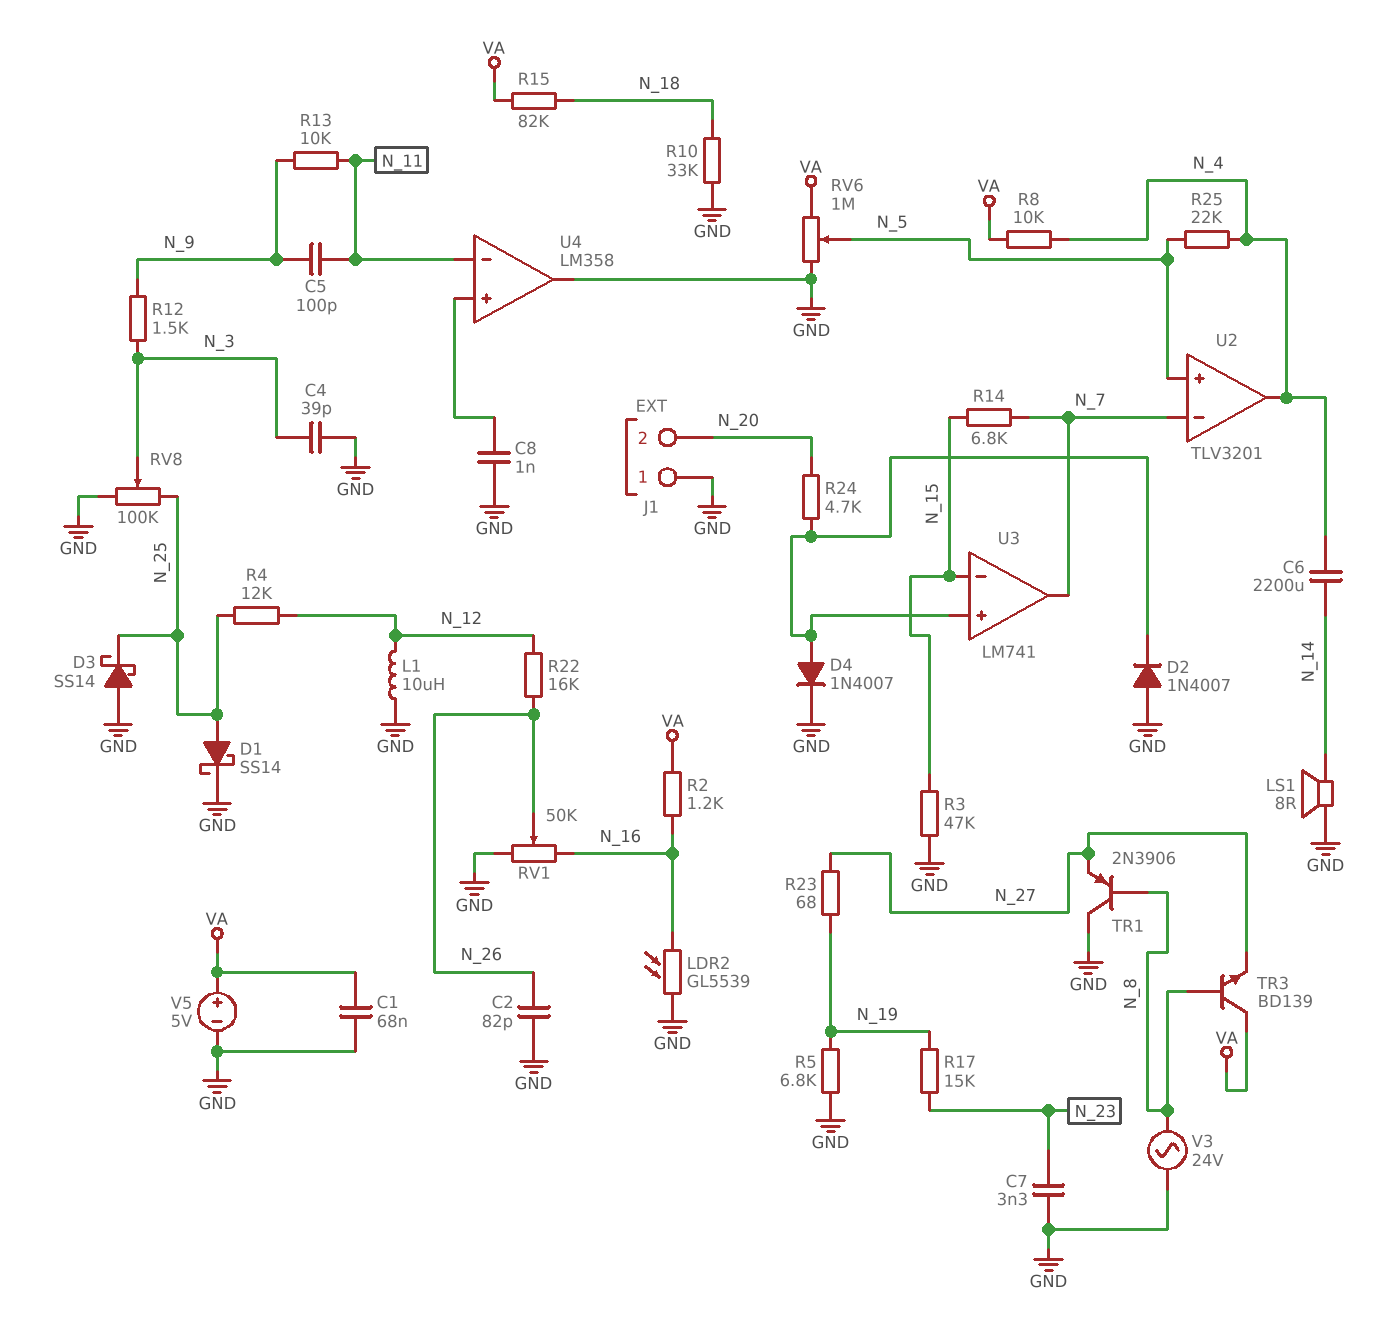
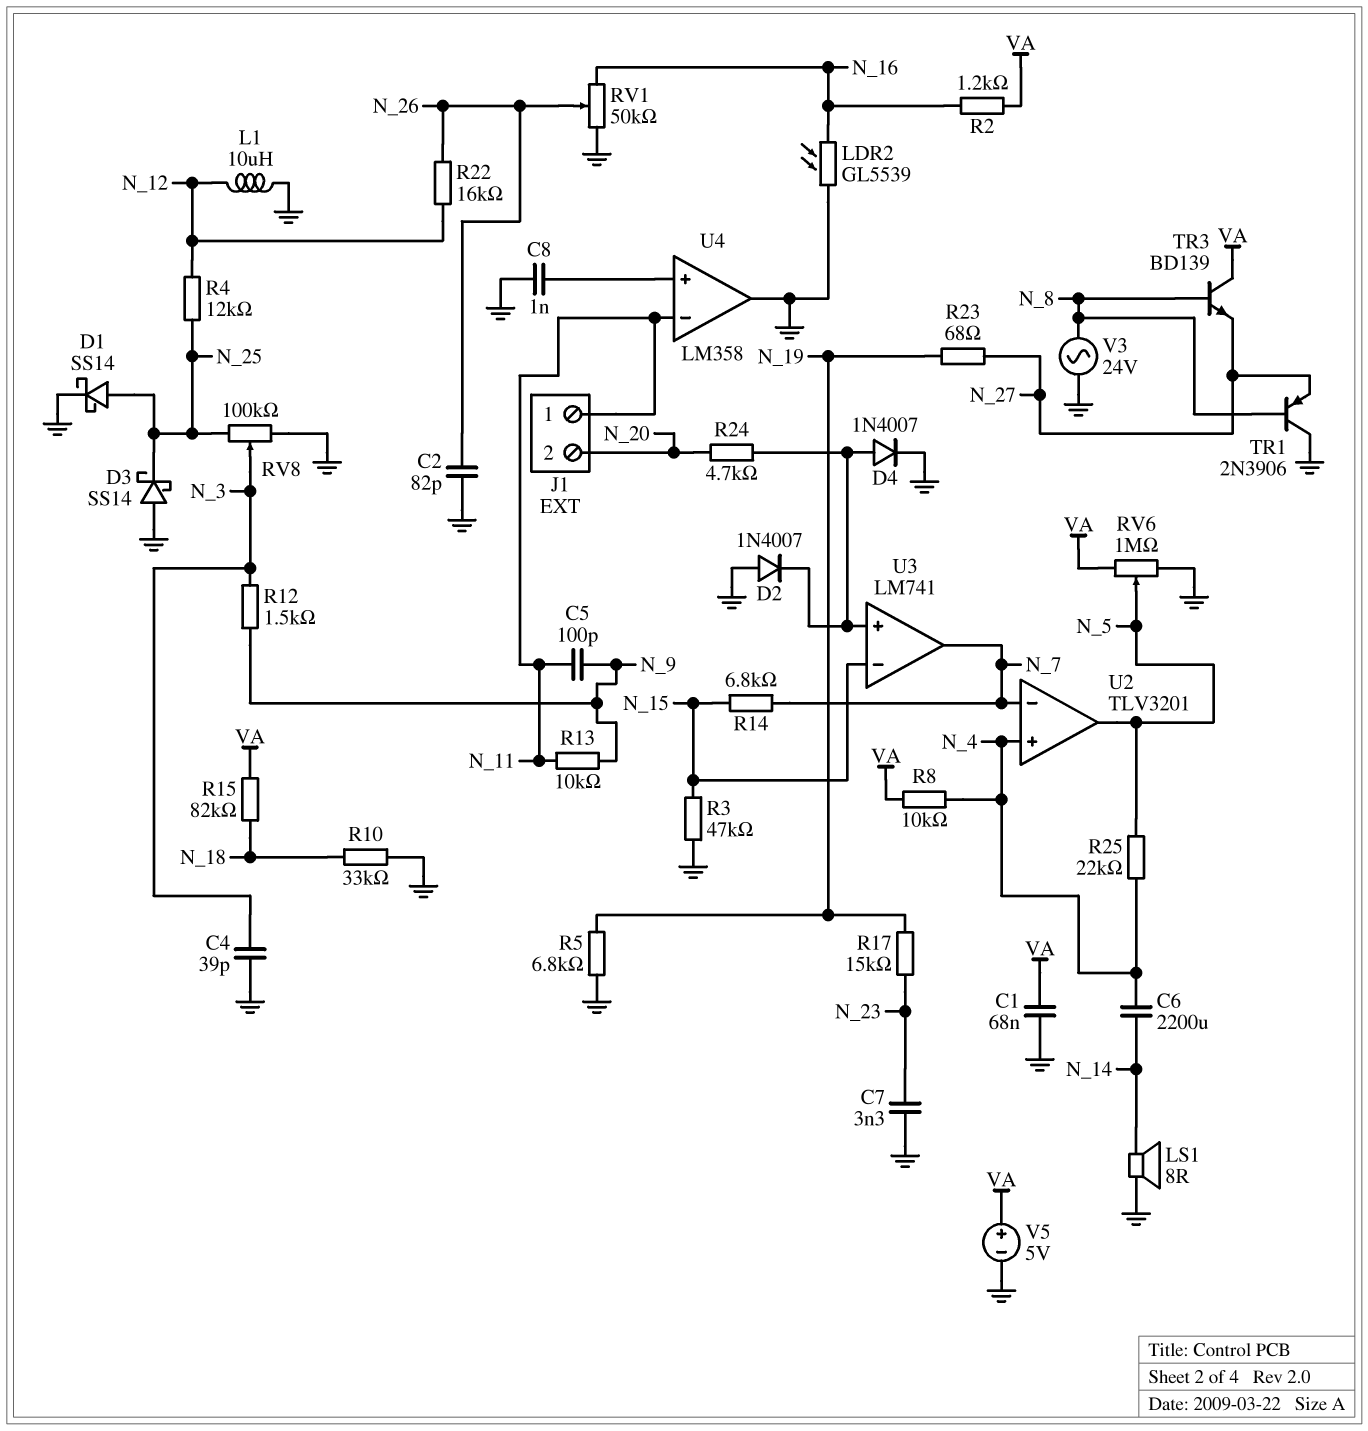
J1 pin 1: GND -> N_11
U2 pin in+: N_5 -> N_4
U2 pin out: N_4 -> N_5

